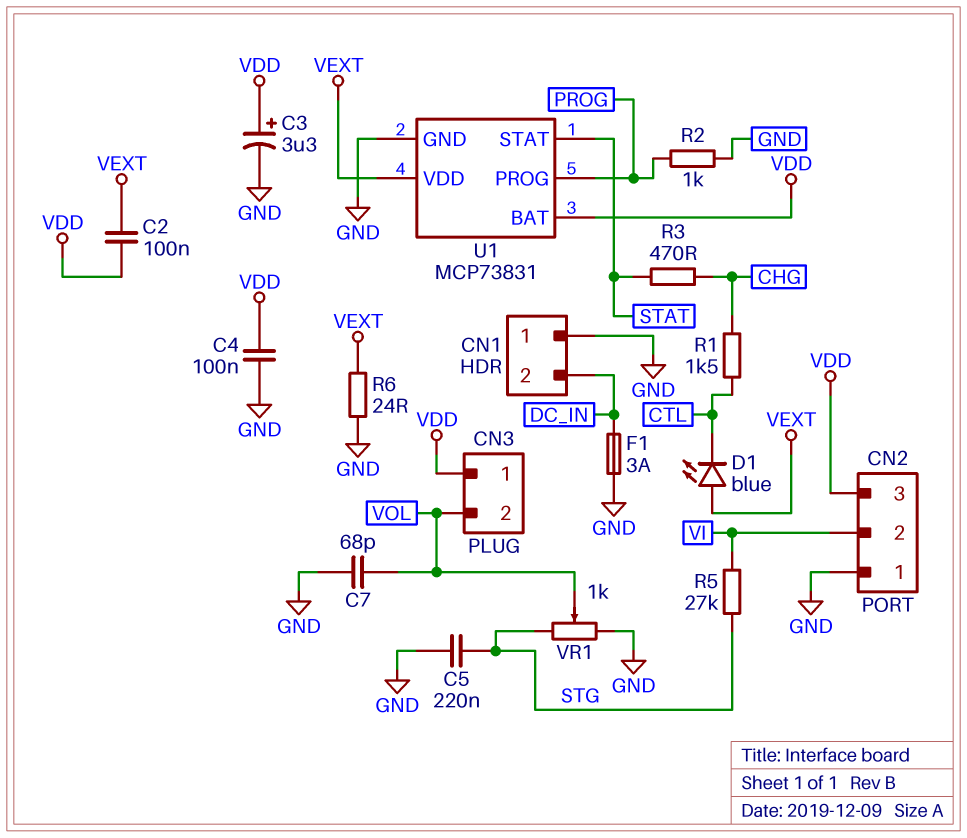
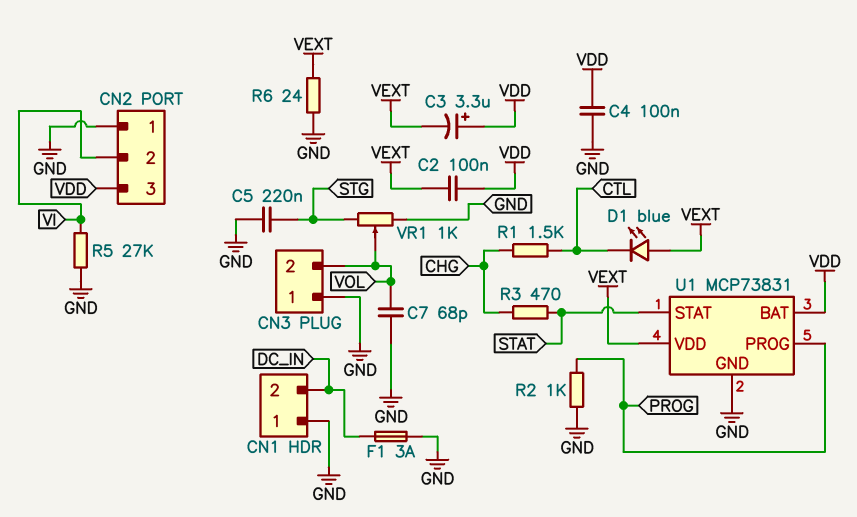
C3: 3.3uF (plus VDD, minus GND) -> 3.3uF (plus VDD, minus VEXT)
CN3 pin 1: VDD -> GND
R5: 27k (STG, VI) -> 27k (GND, VI)

